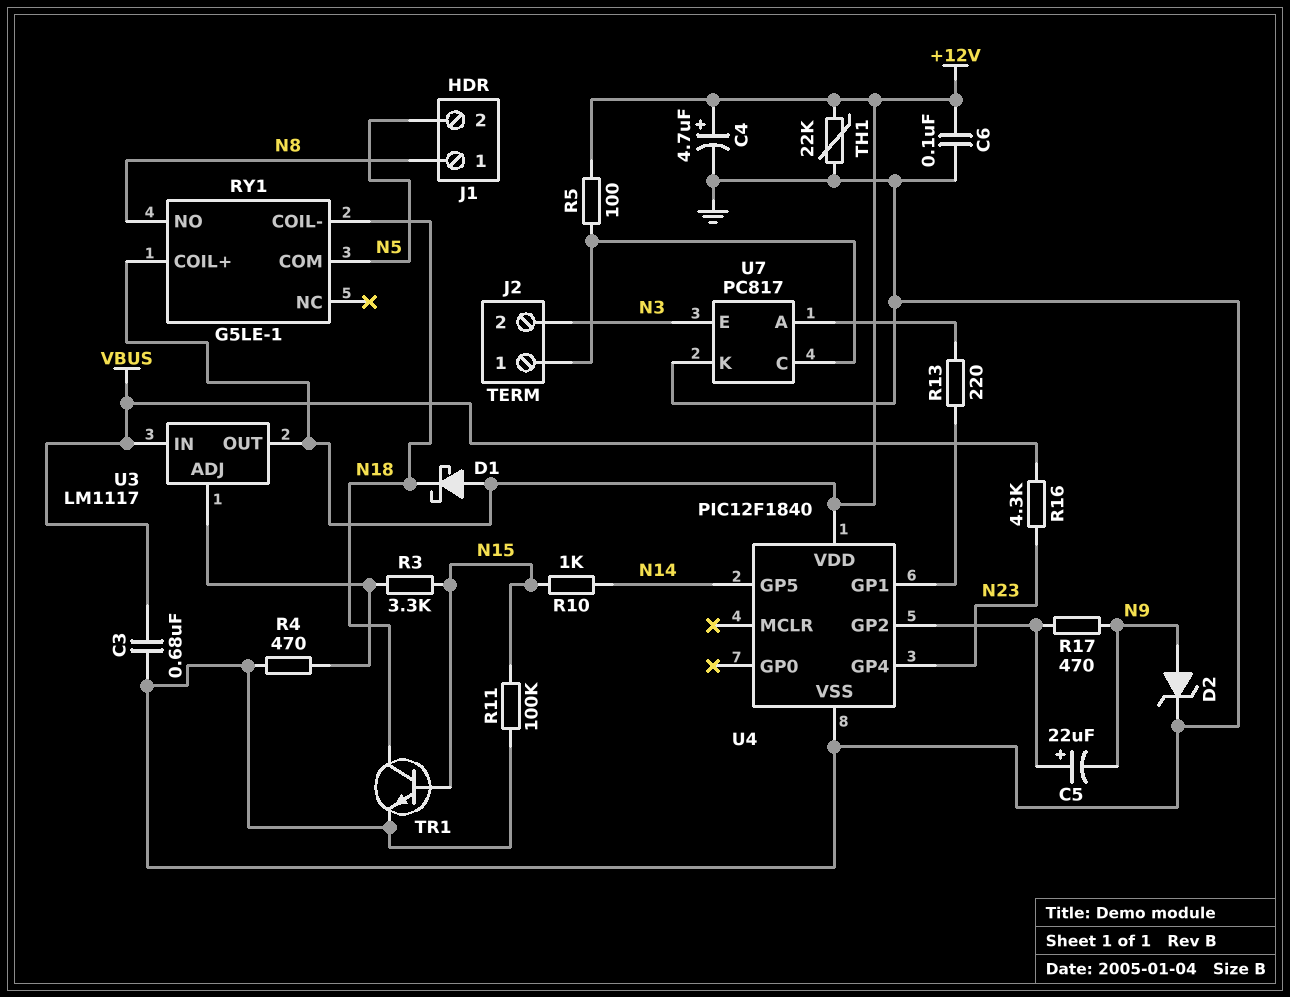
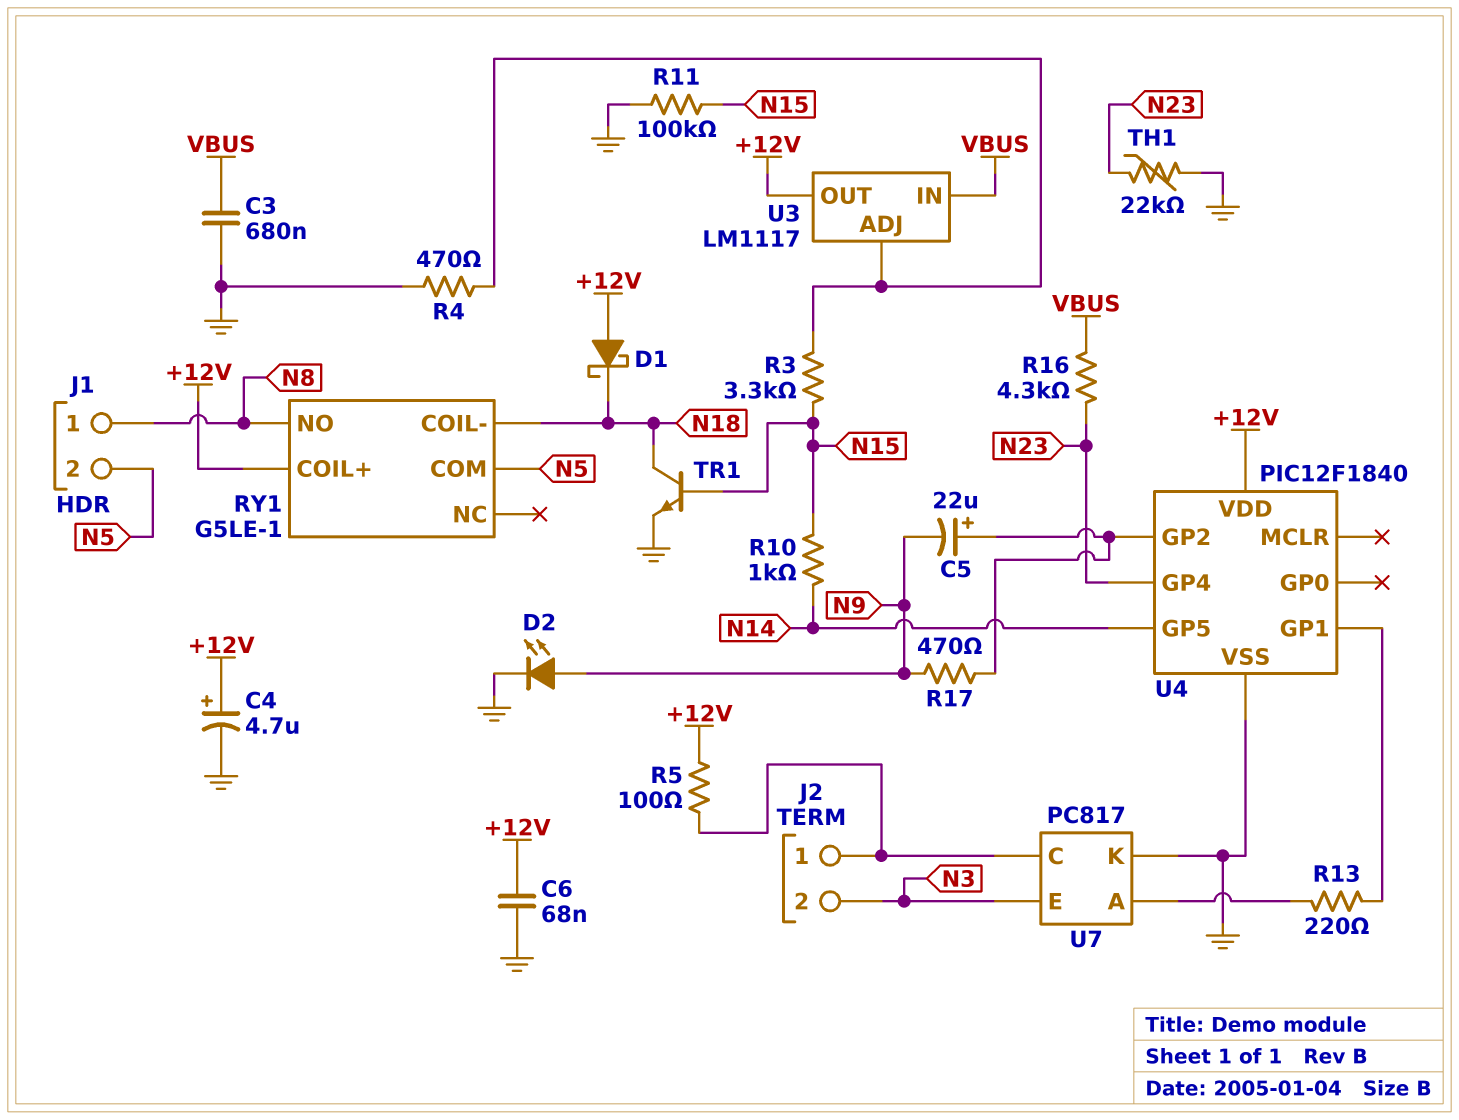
C6: 100nF (+12V, GND) -> 68nF (+12V, GND)
D2: zener (A N9, K GND) -> LED (A N9, K GND)
TH1: 22k (+12V, GND) -> 22k (GND, N23)

